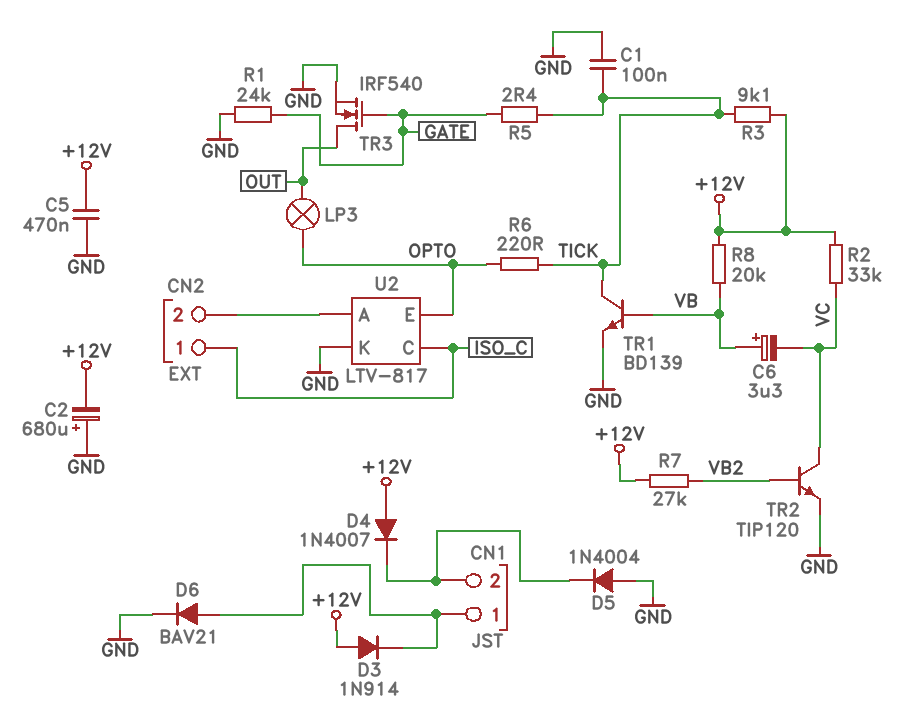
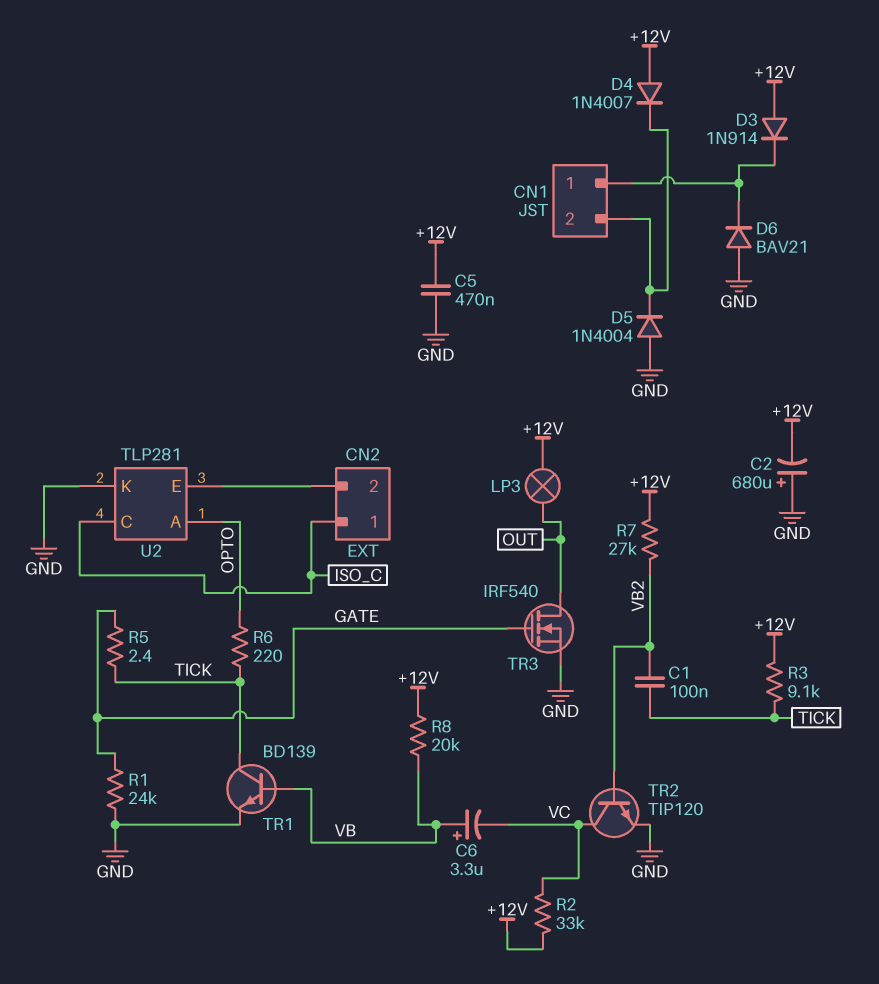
C1: 100nF (GND, TICK) -> 100nF (TICK, VB2)
D6: diode BAV21 (A CN1/1, K GND) -> diode BAV21 (A GND, K CN1/1)
LP3: lamp (OPTO, OUT) -> lamp (+12V, OUT)
U2: LTV-817 -> TLP281
U2 pin A: CN2/2 -> OPTO
U2 pin E: OPTO -> CN2/2

